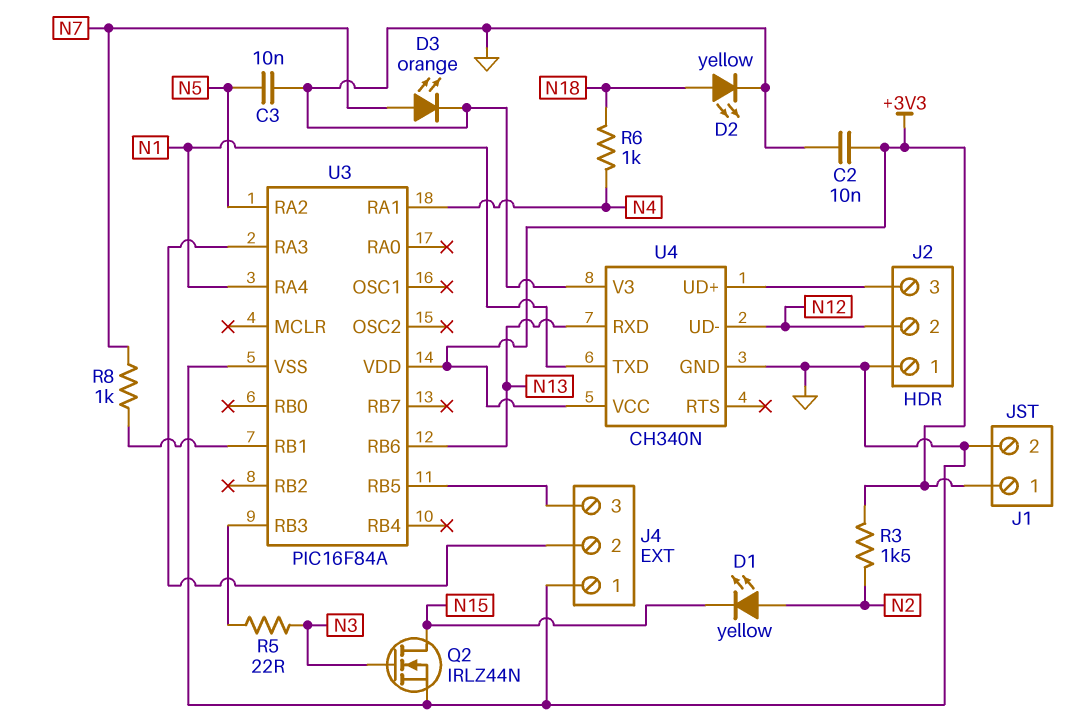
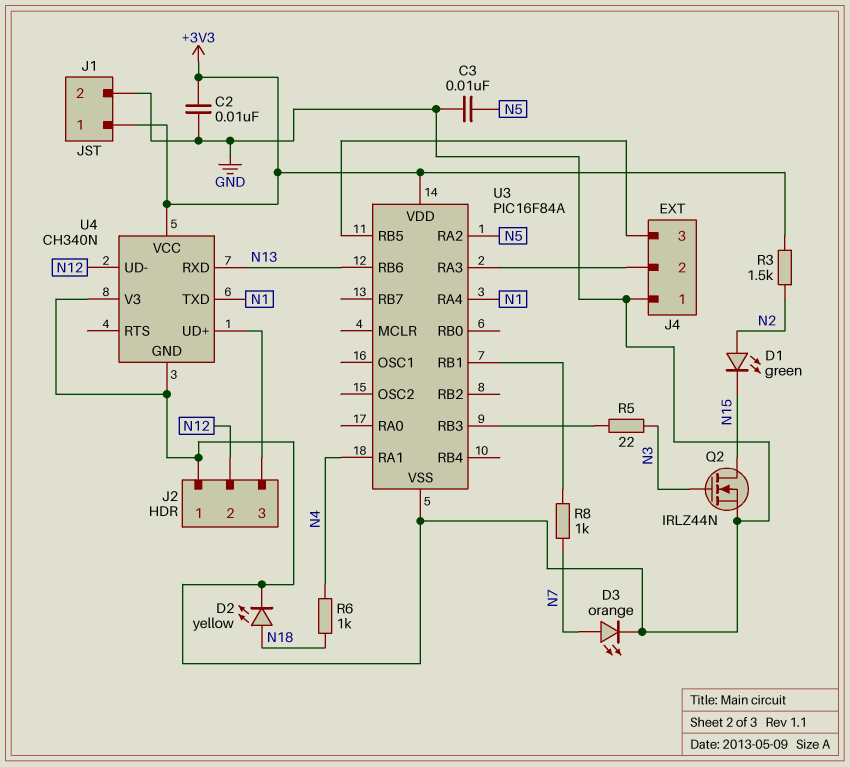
D1: LED yellow (A N2, K N15) -> LED green (A N2, K N15)

